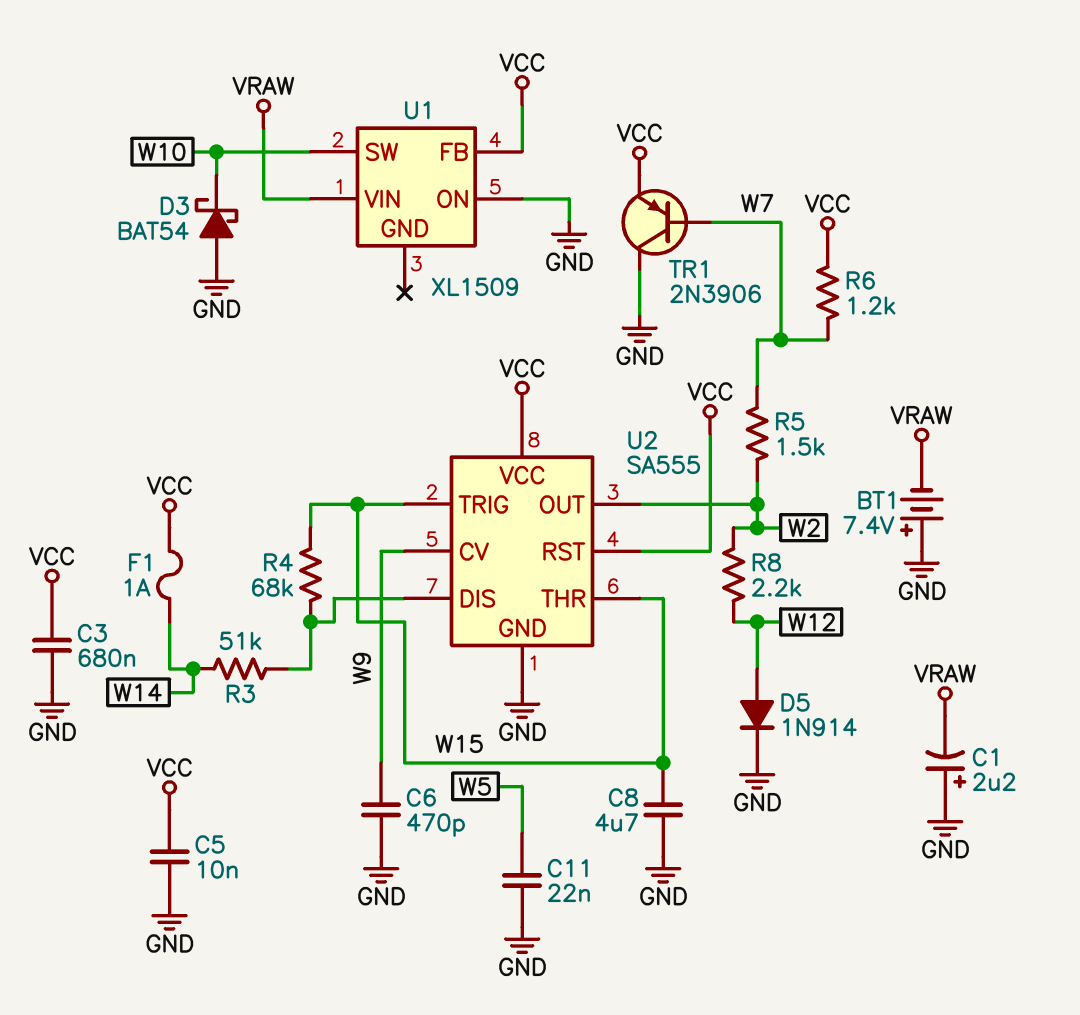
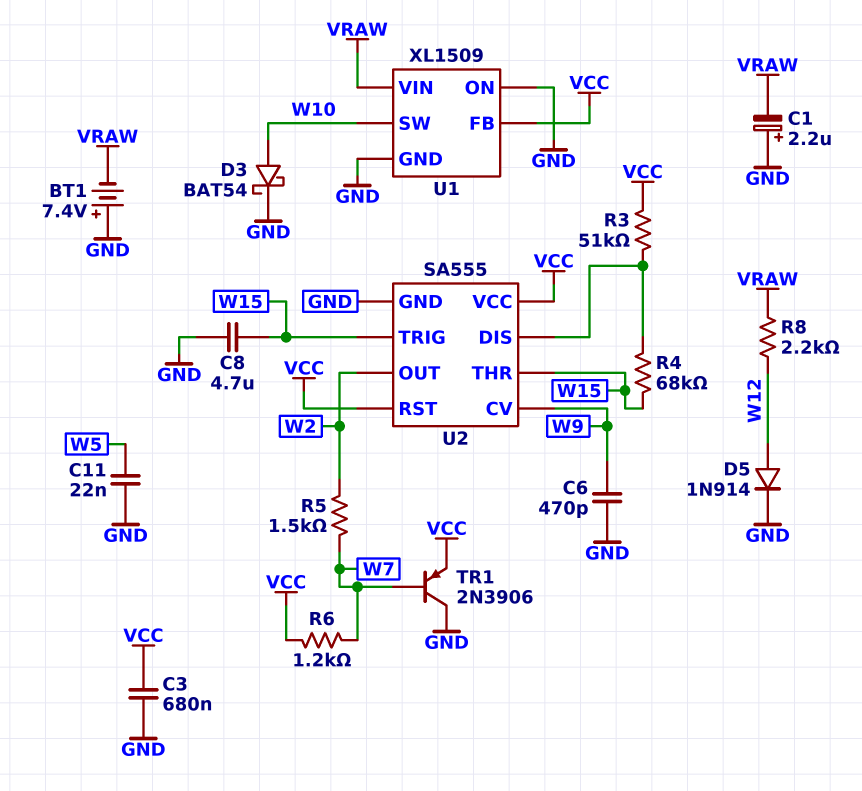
C5: 10nF (GND, VCC) -> none
D3: schottky BAT54 (A GND, K W10) -> schottky BAT54 (A W10, K GND)
F1: 1A (VCC, W14) -> none
R3: 51k (U2/DIS, W14) -> 51k (U2/DIS, VCC)
R8: 2.2k (W2, W12) -> 2.2k (VRAW, W12)
U1 pin GND: none -> GND

